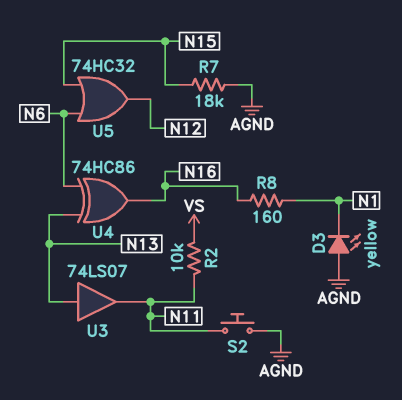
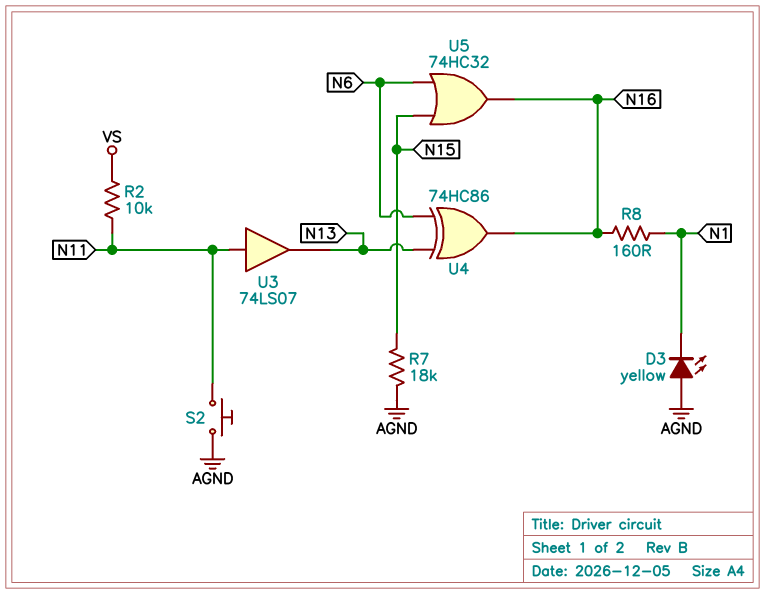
U3: buffer 74LS07 (in N13, out N11) -> buffer 74LS07 (in N11, out N13)
U5: OR 74HC32 (in N6, in N15, out N12) -> OR 74HC32 (in N6, in N15, out N16)

